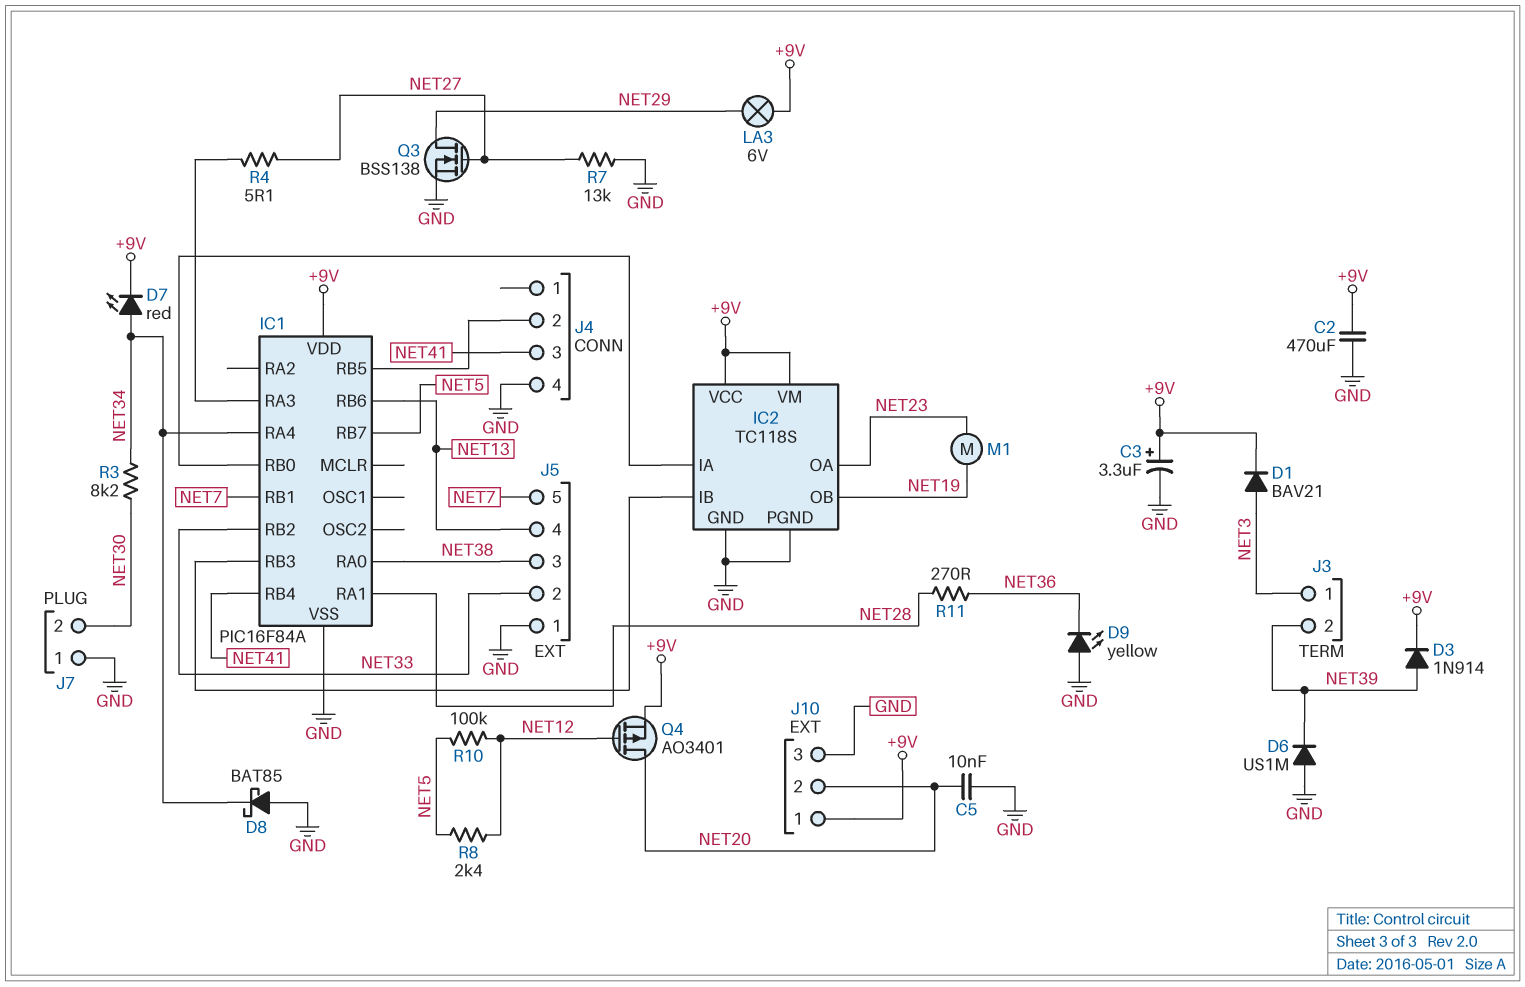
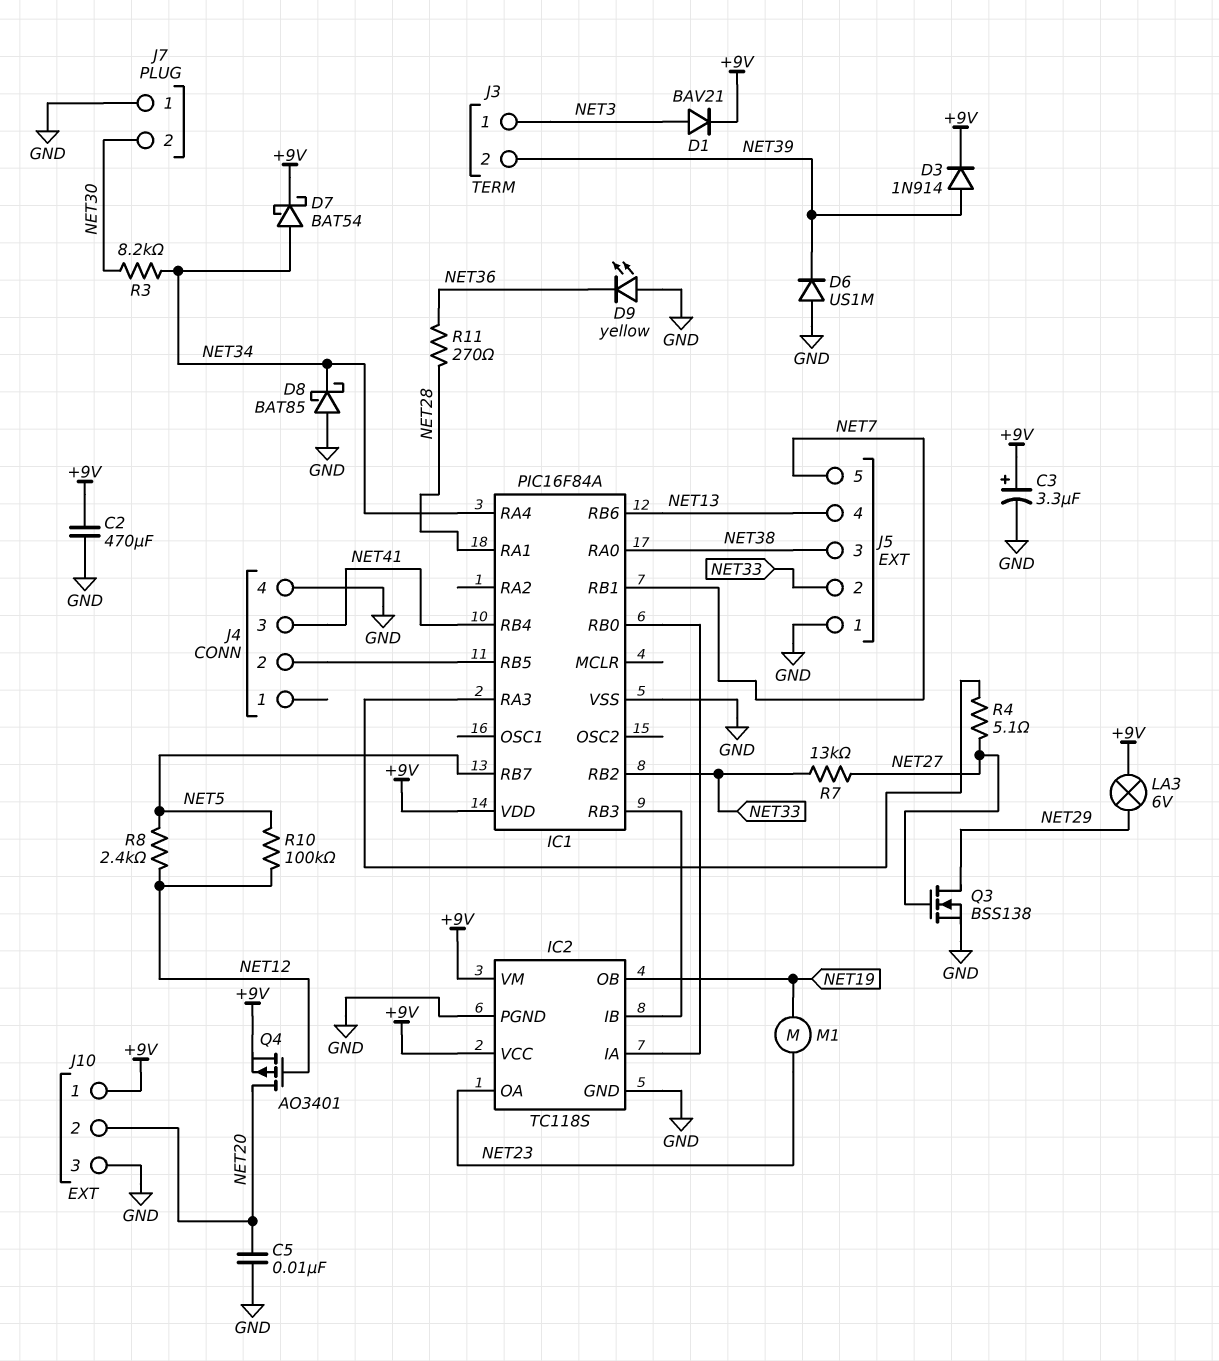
D7: LED red (A NET34, K +9V) -> schottky BAT54 (A NET34, K +9V)
R7: 13k (GND, NET27) -> 13k (NET27, NET33)

